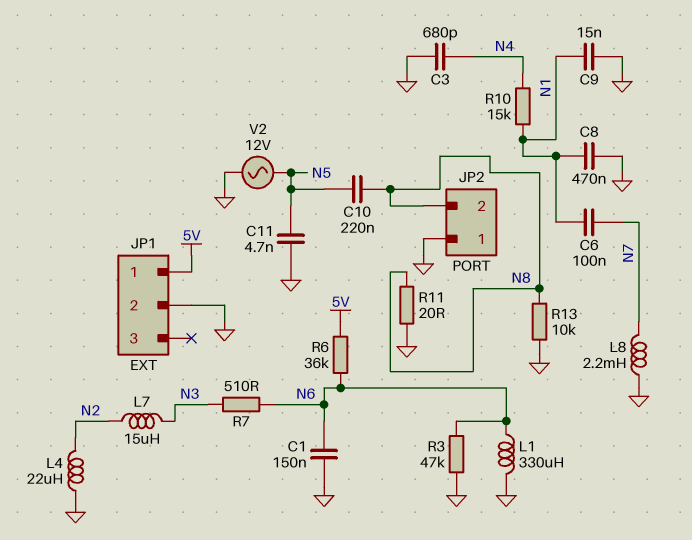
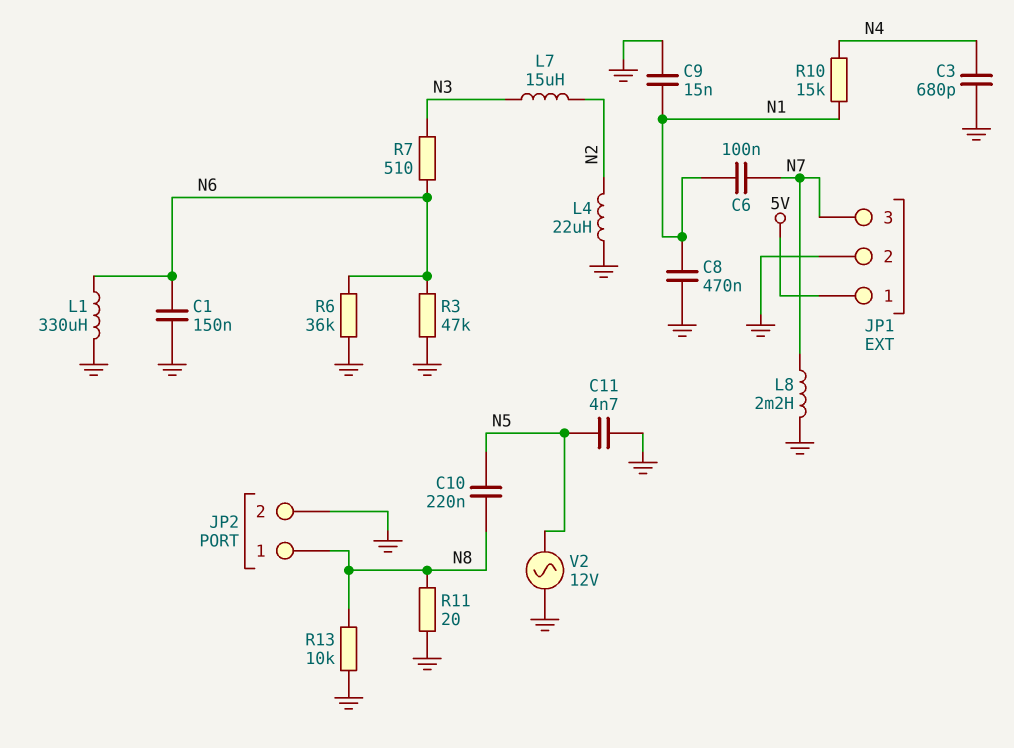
JP1 pin 3: none -> N7
JP2 pin 1: GND -> N8
JP2 pin 2: N8 -> GND
R6: 36k (5V, N6) -> 36k (GND, N6)

